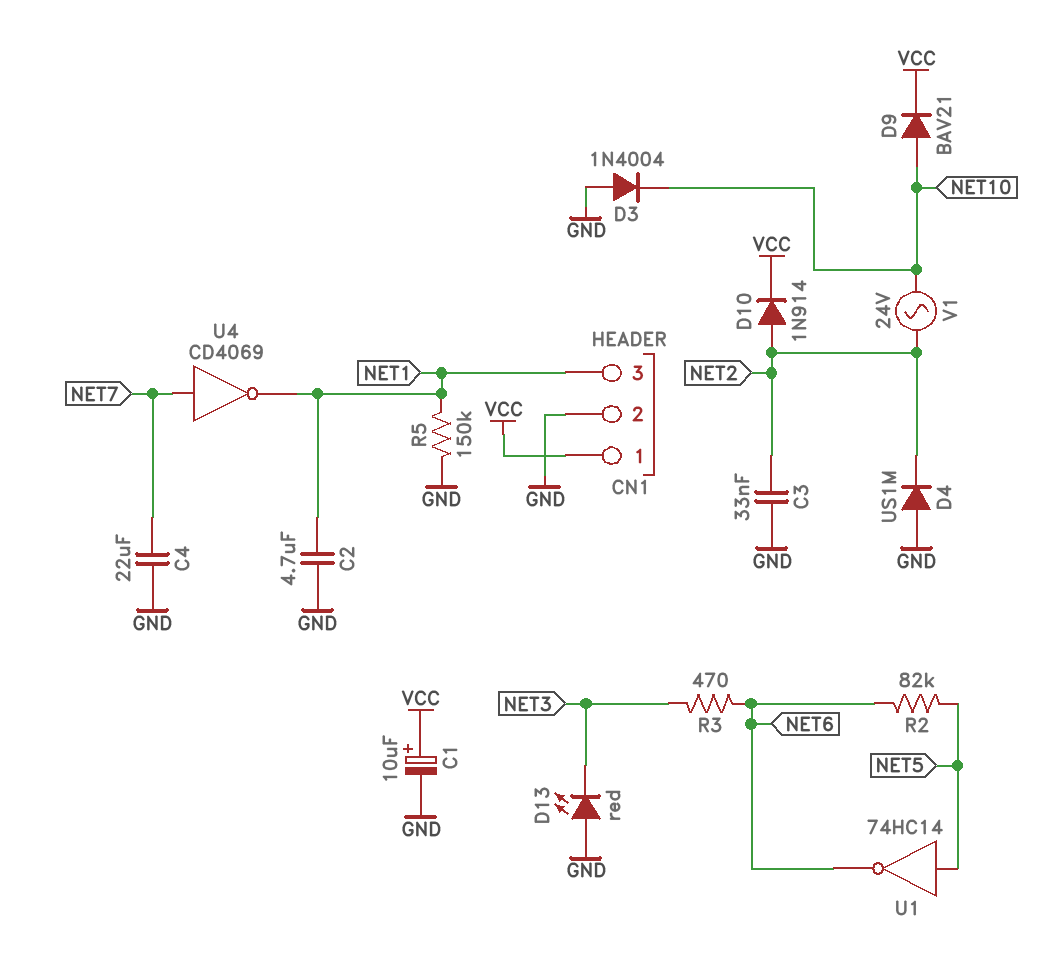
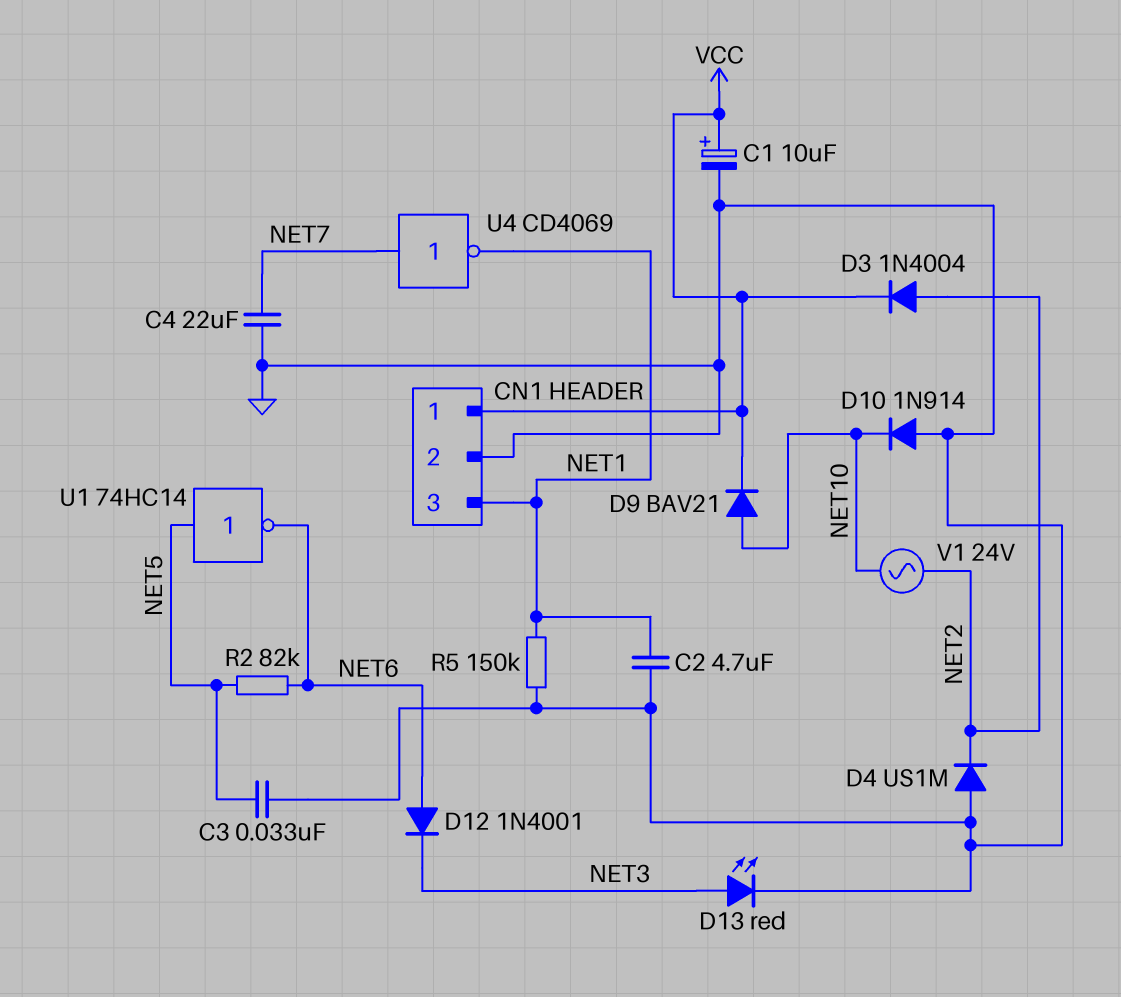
C3: 33nF (GND, NET2) -> 33nF (GND, NET5)
D3: diode 1N4004 (A GND, K NET10) -> diode 1N4004 (A NET2, K VCC)
D10: diode 1N914 (A NET2, K VCC) -> diode 1N914 (A GND, K NET10)
D12: none -> diode 1N4001 (A NET6, K NET3)
D13: LED red (A GND, K NET3) -> LED red (A NET3, K GND)
R3: 470 (NET3, NET6) -> none

